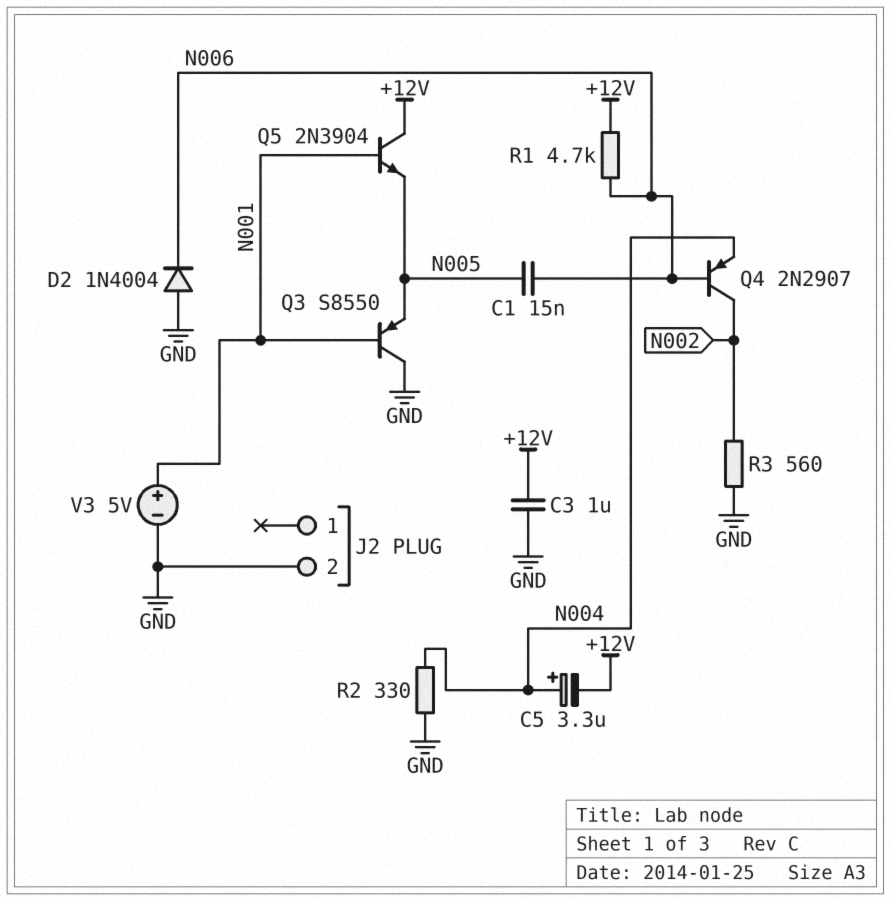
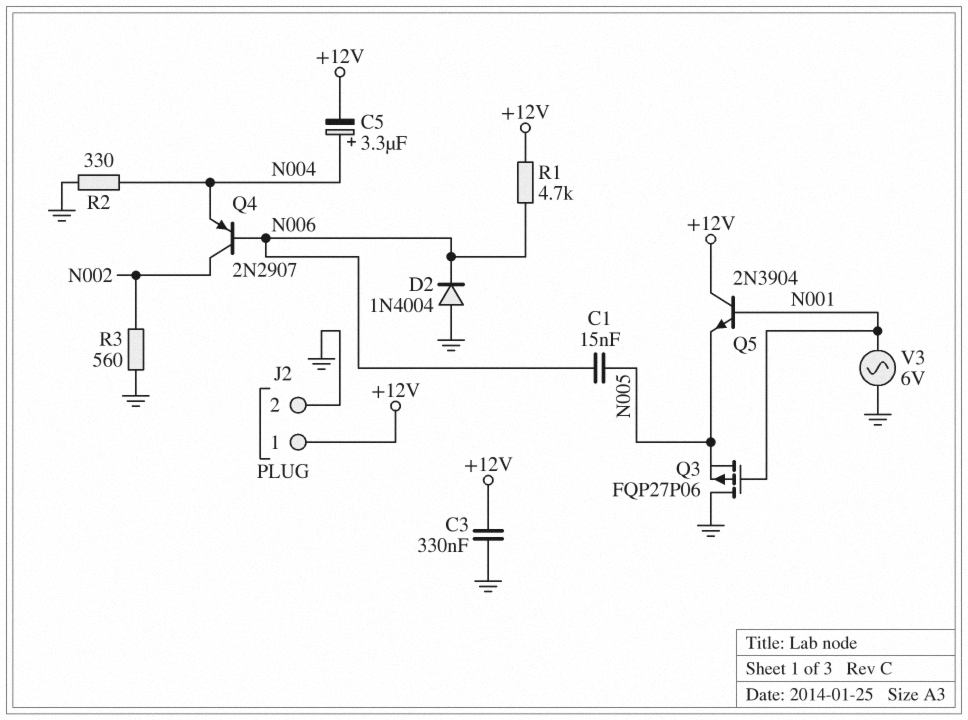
C3: 1uF (+12V, GND) -> 330nF (+12V, GND)
J2 pin 1: none -> +12V
Q3: PNP S8550 (B N001, C GND, E N005) -> PMOS FQP27P06 (G N001, D GND, S N005)
V3: 5V (plus N001, minus GND) -> AC 6V (GND, N001)

